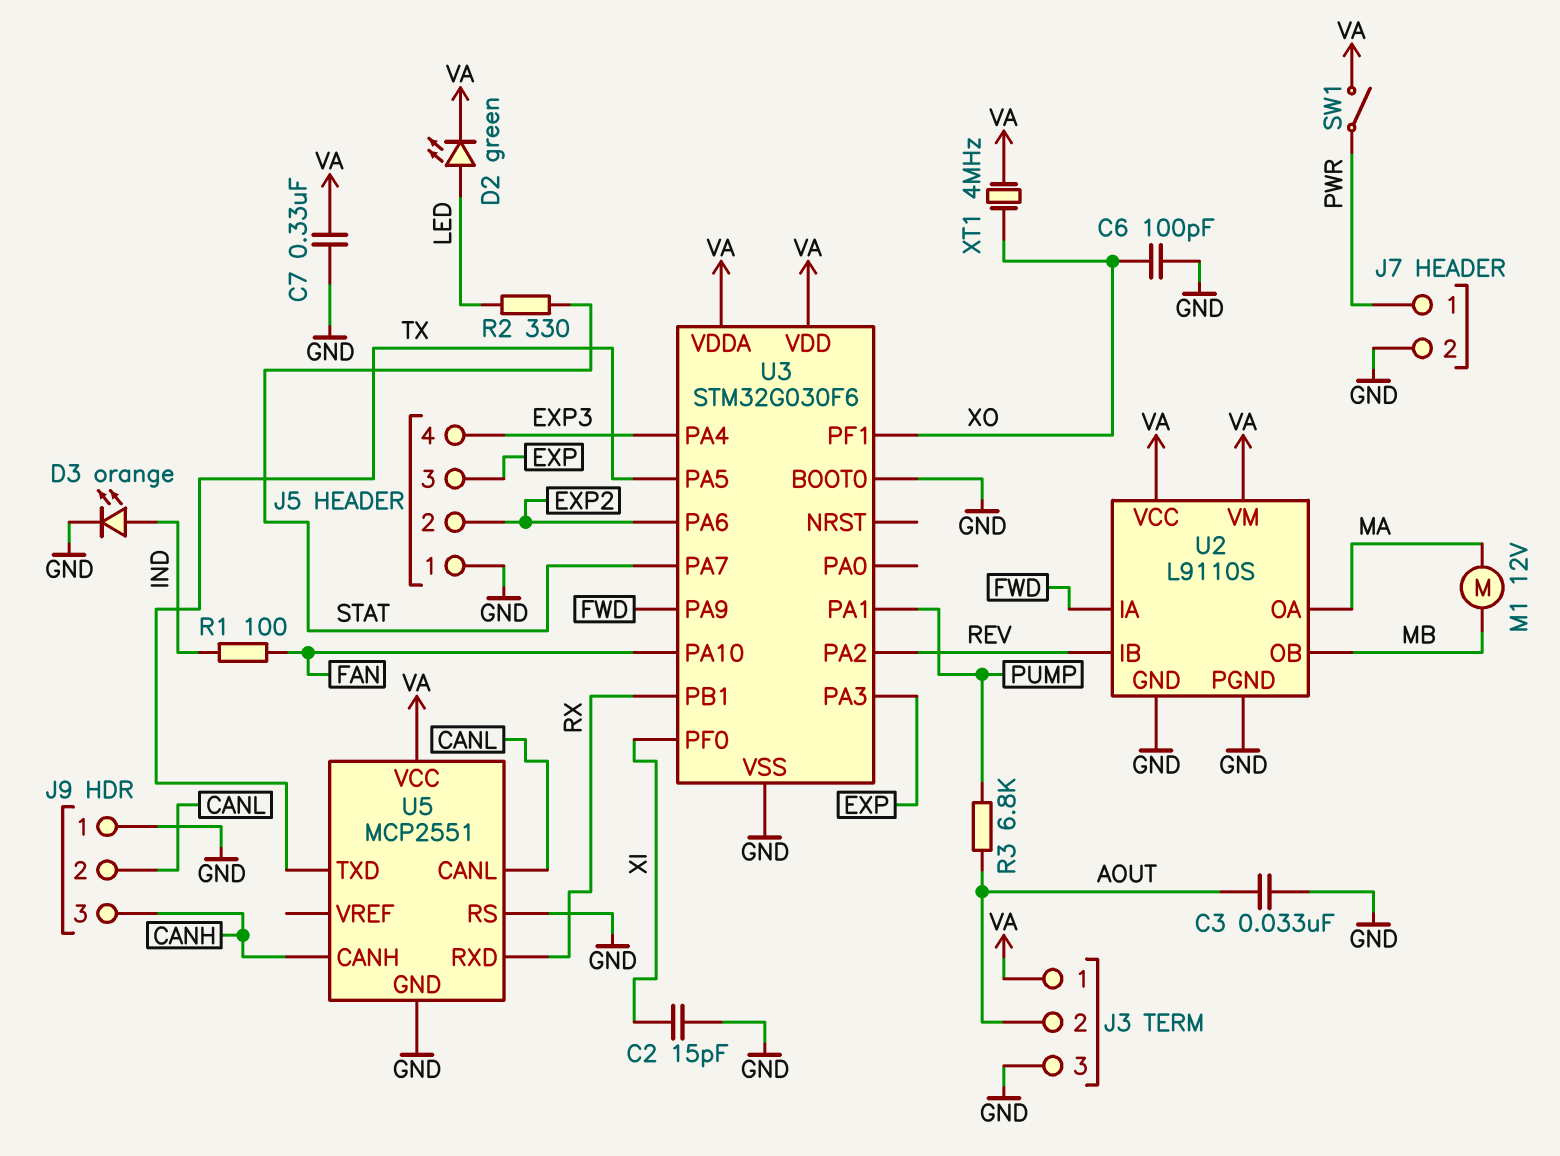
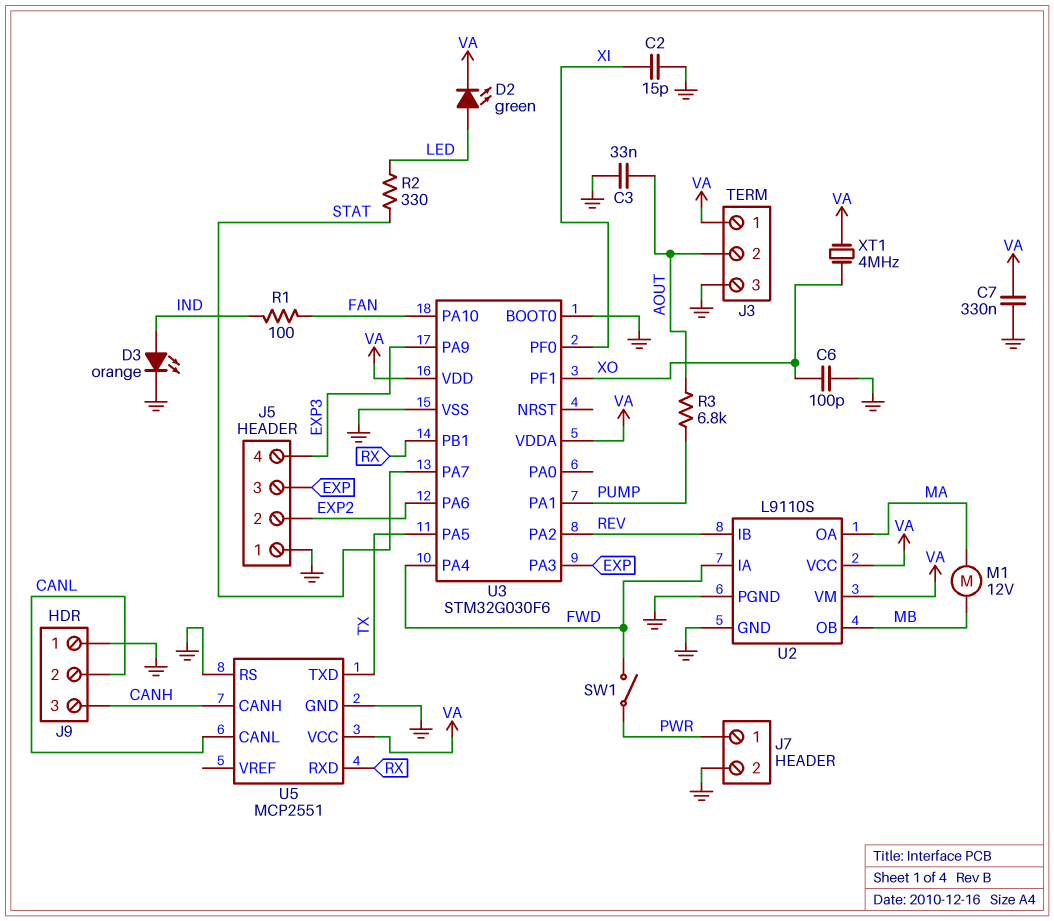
SW1: switch (PWR, VA) -> switch (FWD, PWR)
U3 pin PA4: EXP3 -> FWD
U3 pin PA9: FWD -> EXP3

